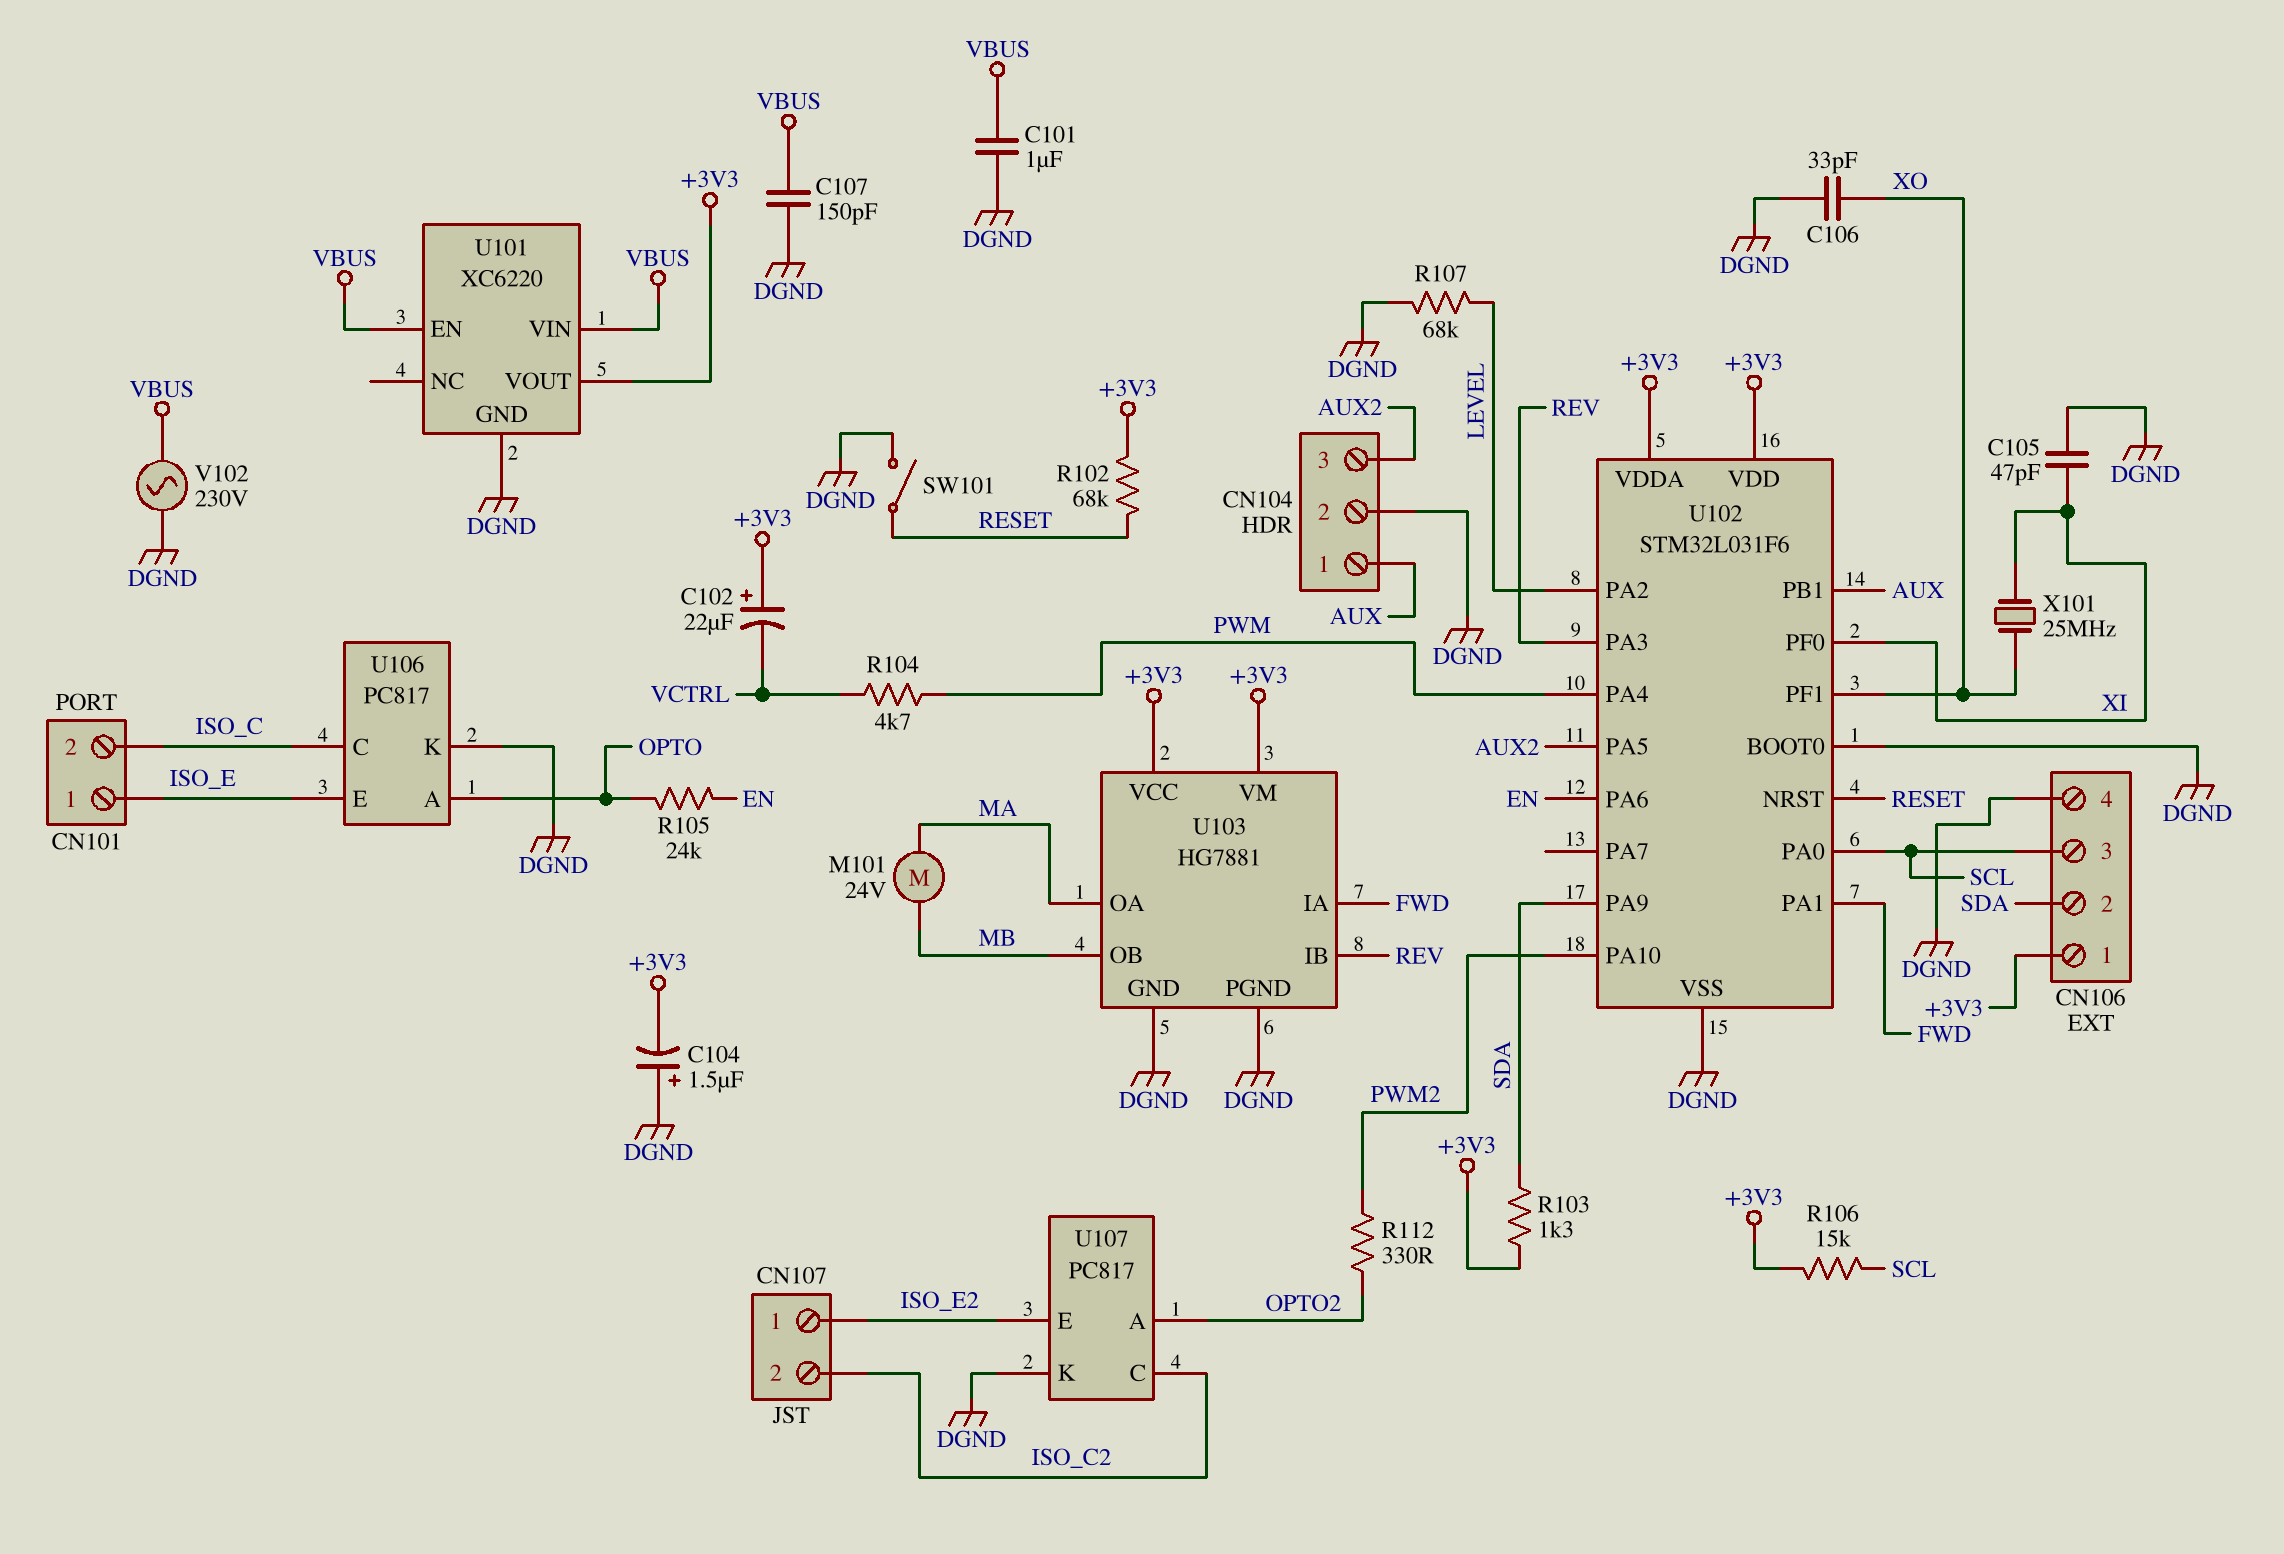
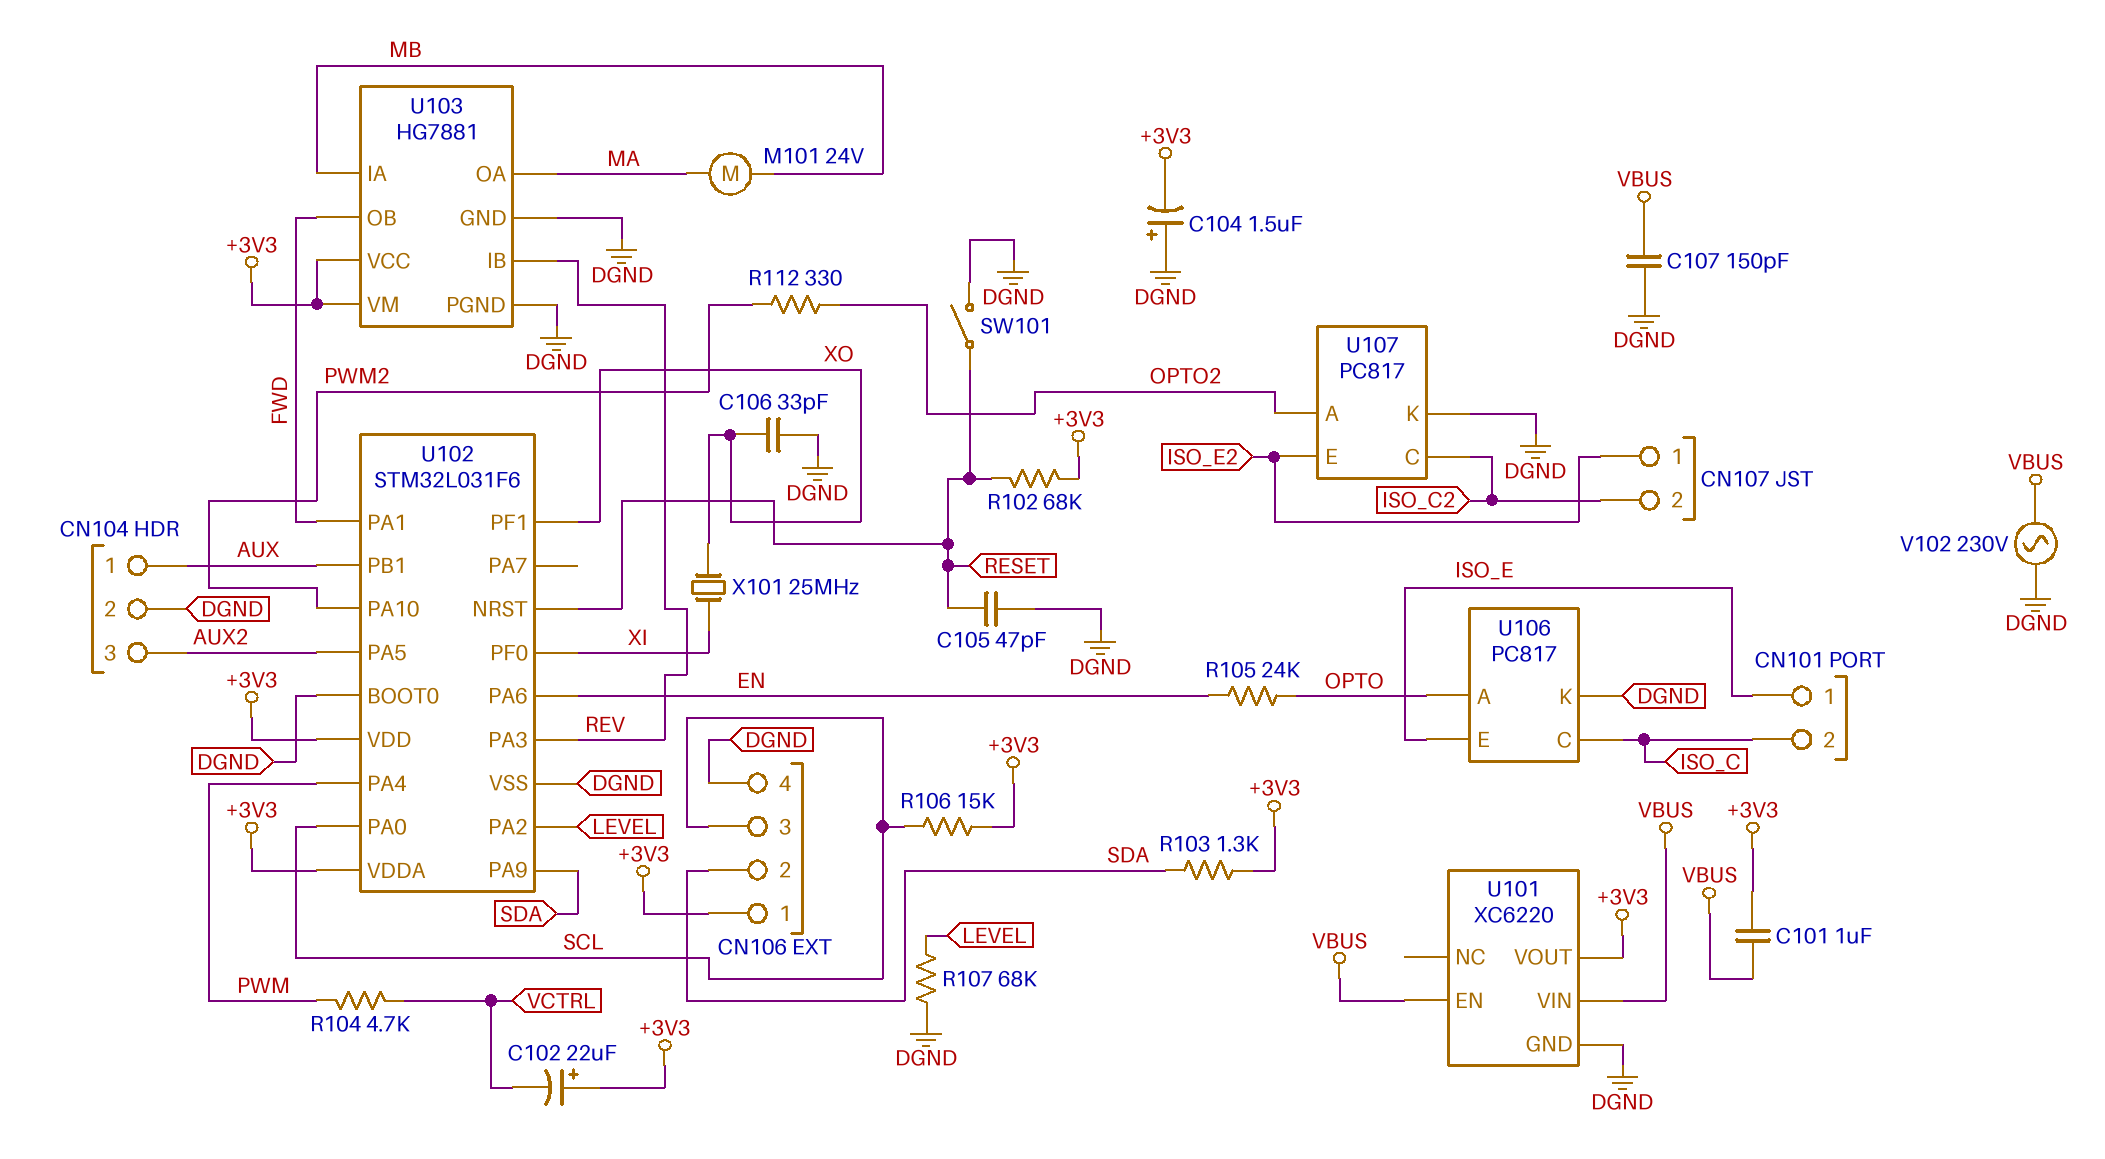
C101: 1uF (DGND, VBUS) -> 1uF (+3V3, VBUS)
C105: 47pF (DGND, XI) -> 47pF (DGND, RESET)
U103 pin IA: FWD -> MB
U103 pin OB: MB -> FWD

